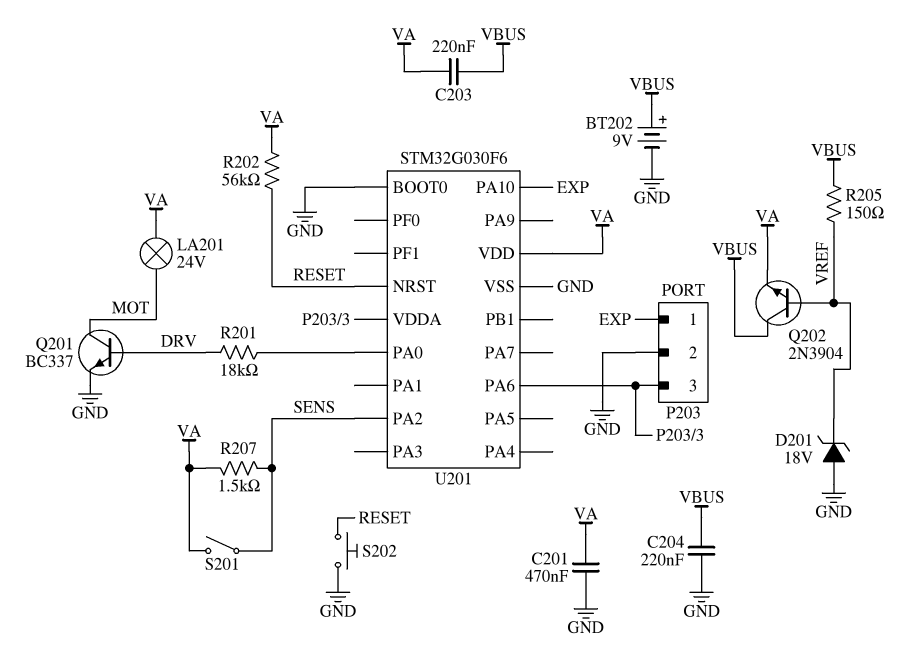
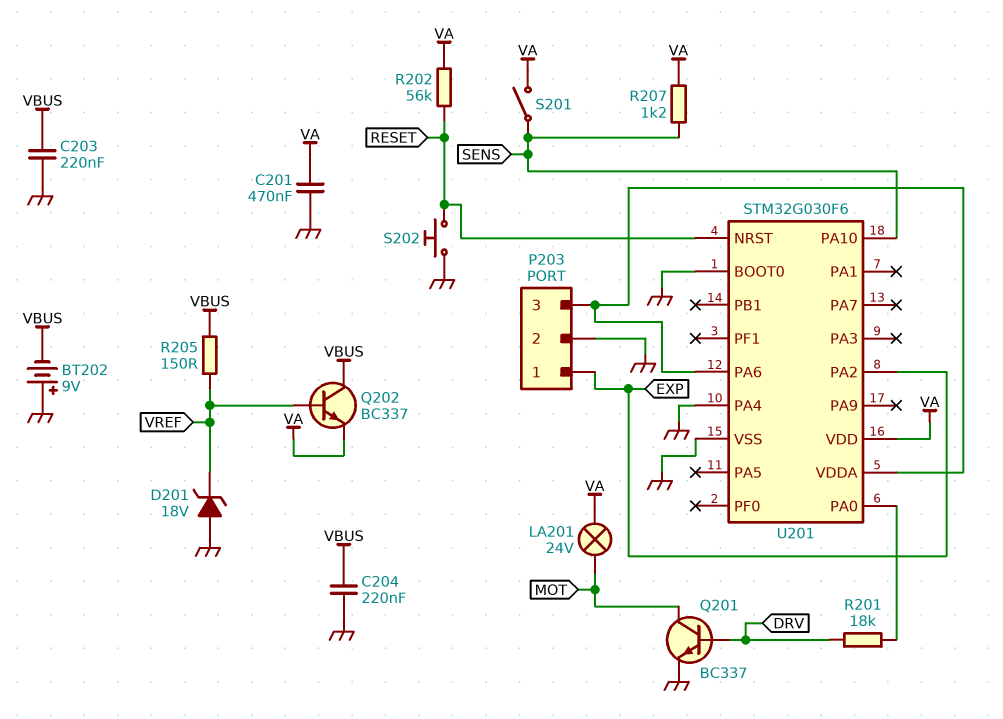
BT202: 9V (plus VBUS, minus GND) -> 9V (plus GND, minus VBUS)
C203: 220nF (VA, VBUS) -> 220nF (GND, VBUS)
Q202: NPN 2N3904 (B VREF, C VBUS, E VA) -> NPN BC337 (B VREF, C VBUS, E VA)
R207: 1.5k (SENS, VA) -> 1.2k (SENS, VA)
U201 pin PA2: SENS -> EXP
U201 pin PA4: none -> GND
U201 pin PA10: EXP -> SENS

